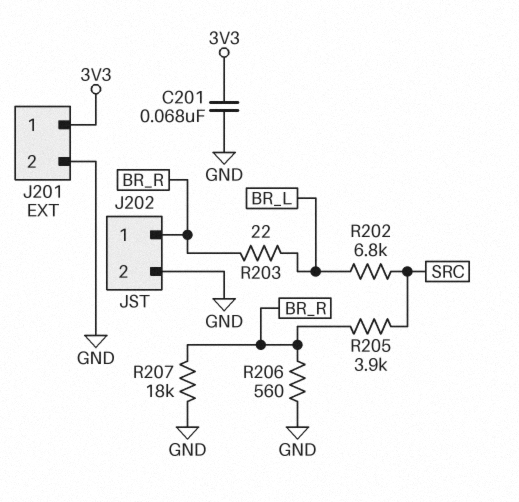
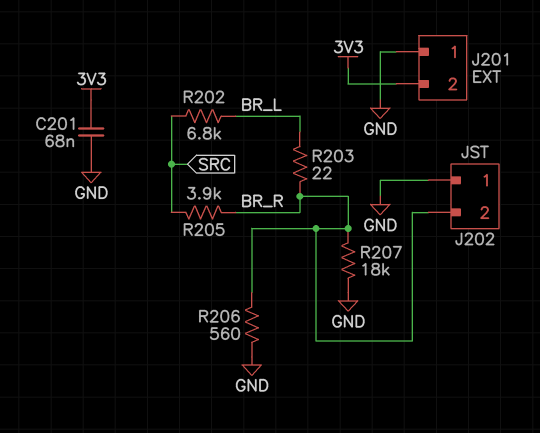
J201 pin 1: 3V3 -> GND
J201 pin 2: GND -> 3V3
J202 pin 1: BR_R -> GND
J202 pin 2: GND -> BR_R

